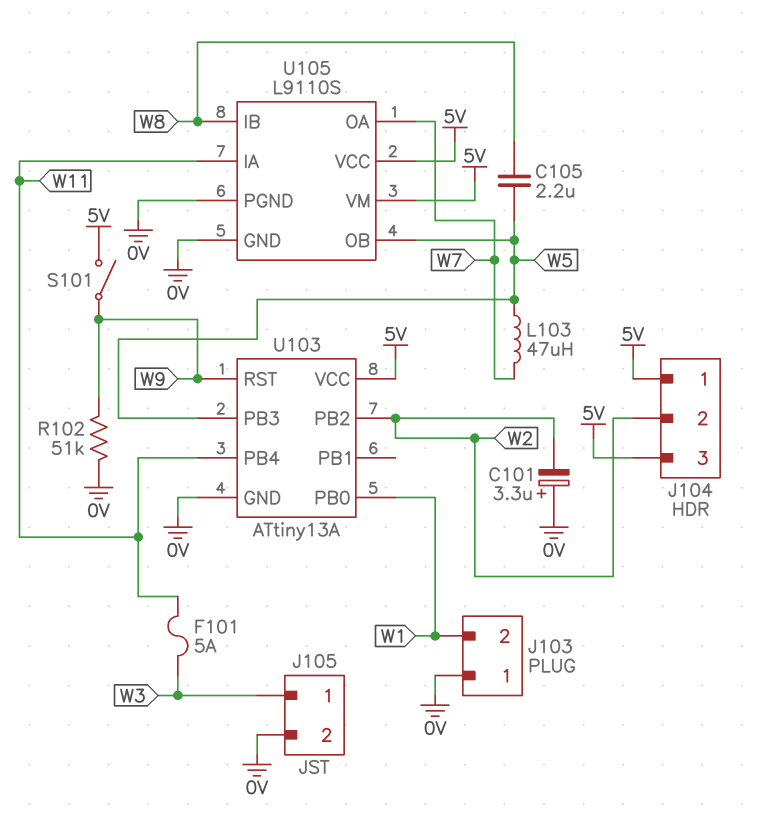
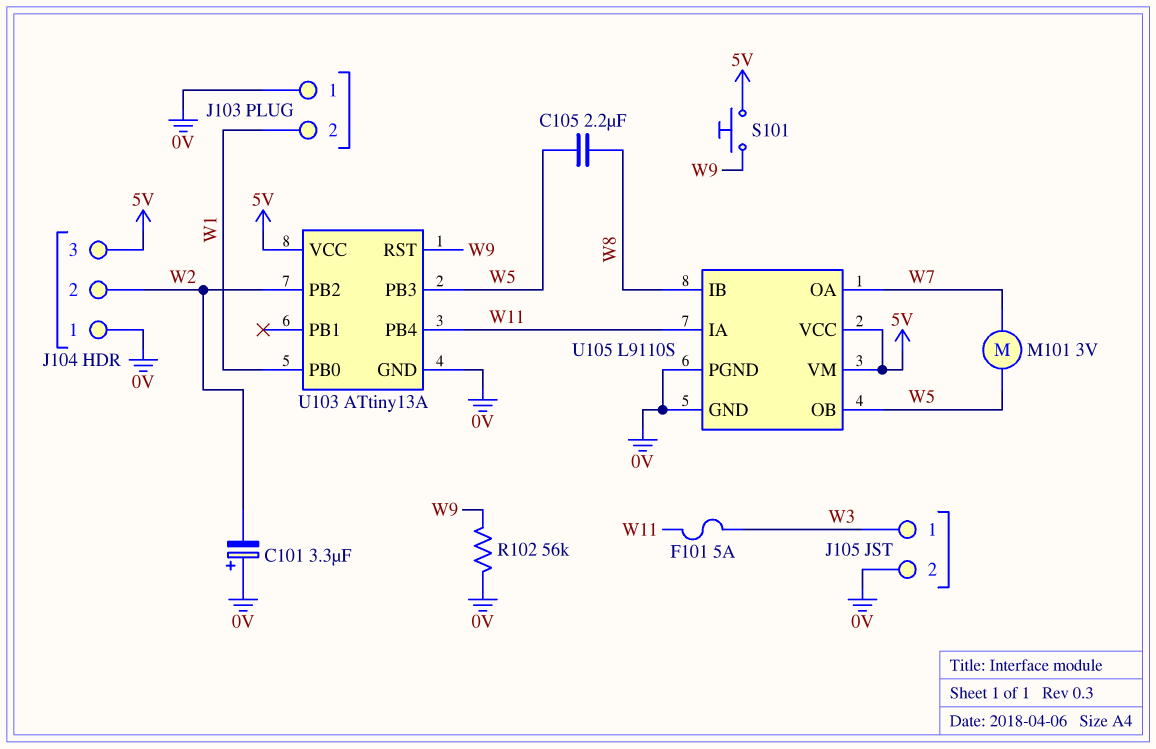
J104 pin 1: 5V -> 0V
L103: 47uH (W5, W7) -> none
M101: none -> motor 3V (W5, W7)
R102: 51k (0V, W9) -> 56k (0V, W9)
S101: switch (5V, W9) -> button (5V, W9)

